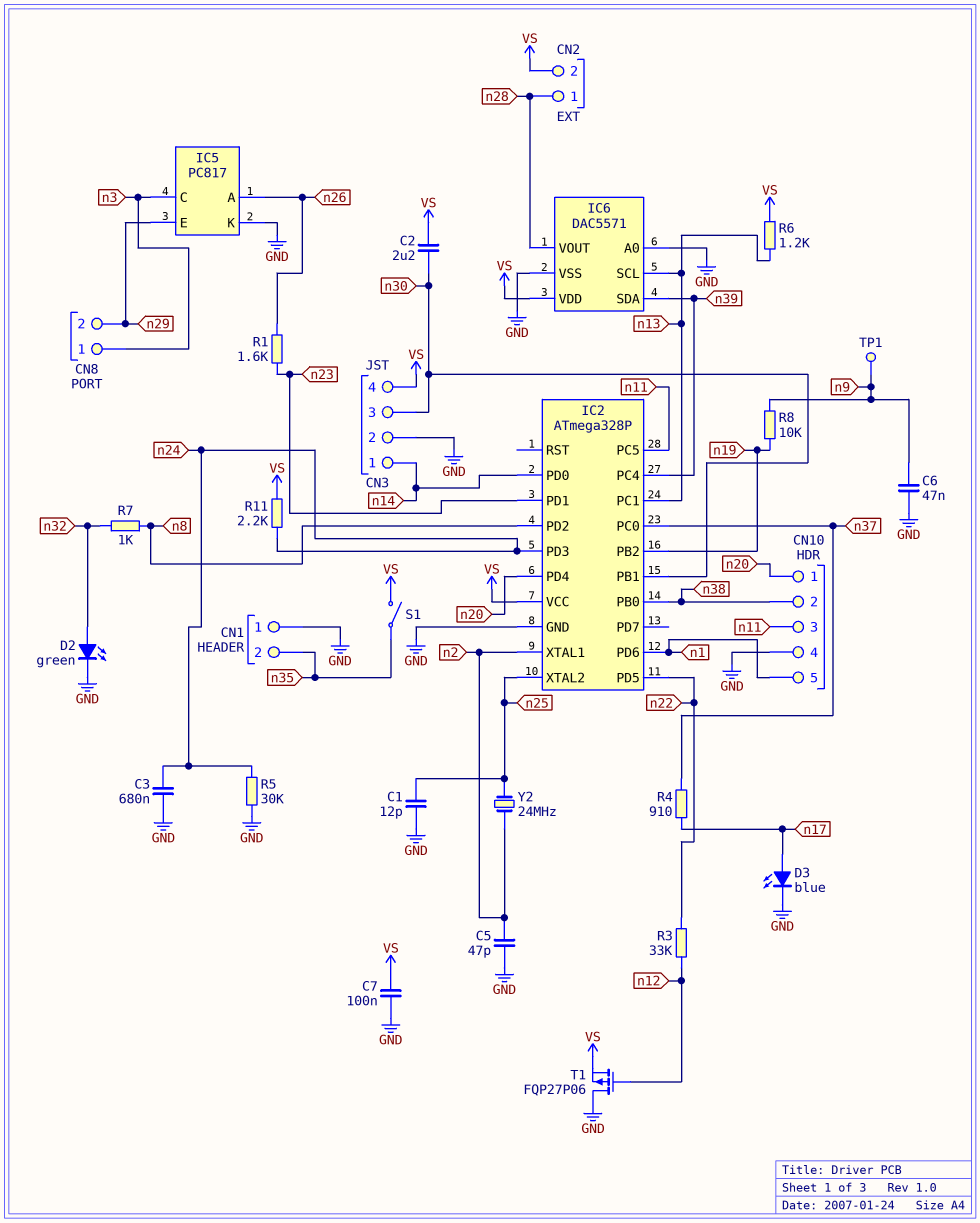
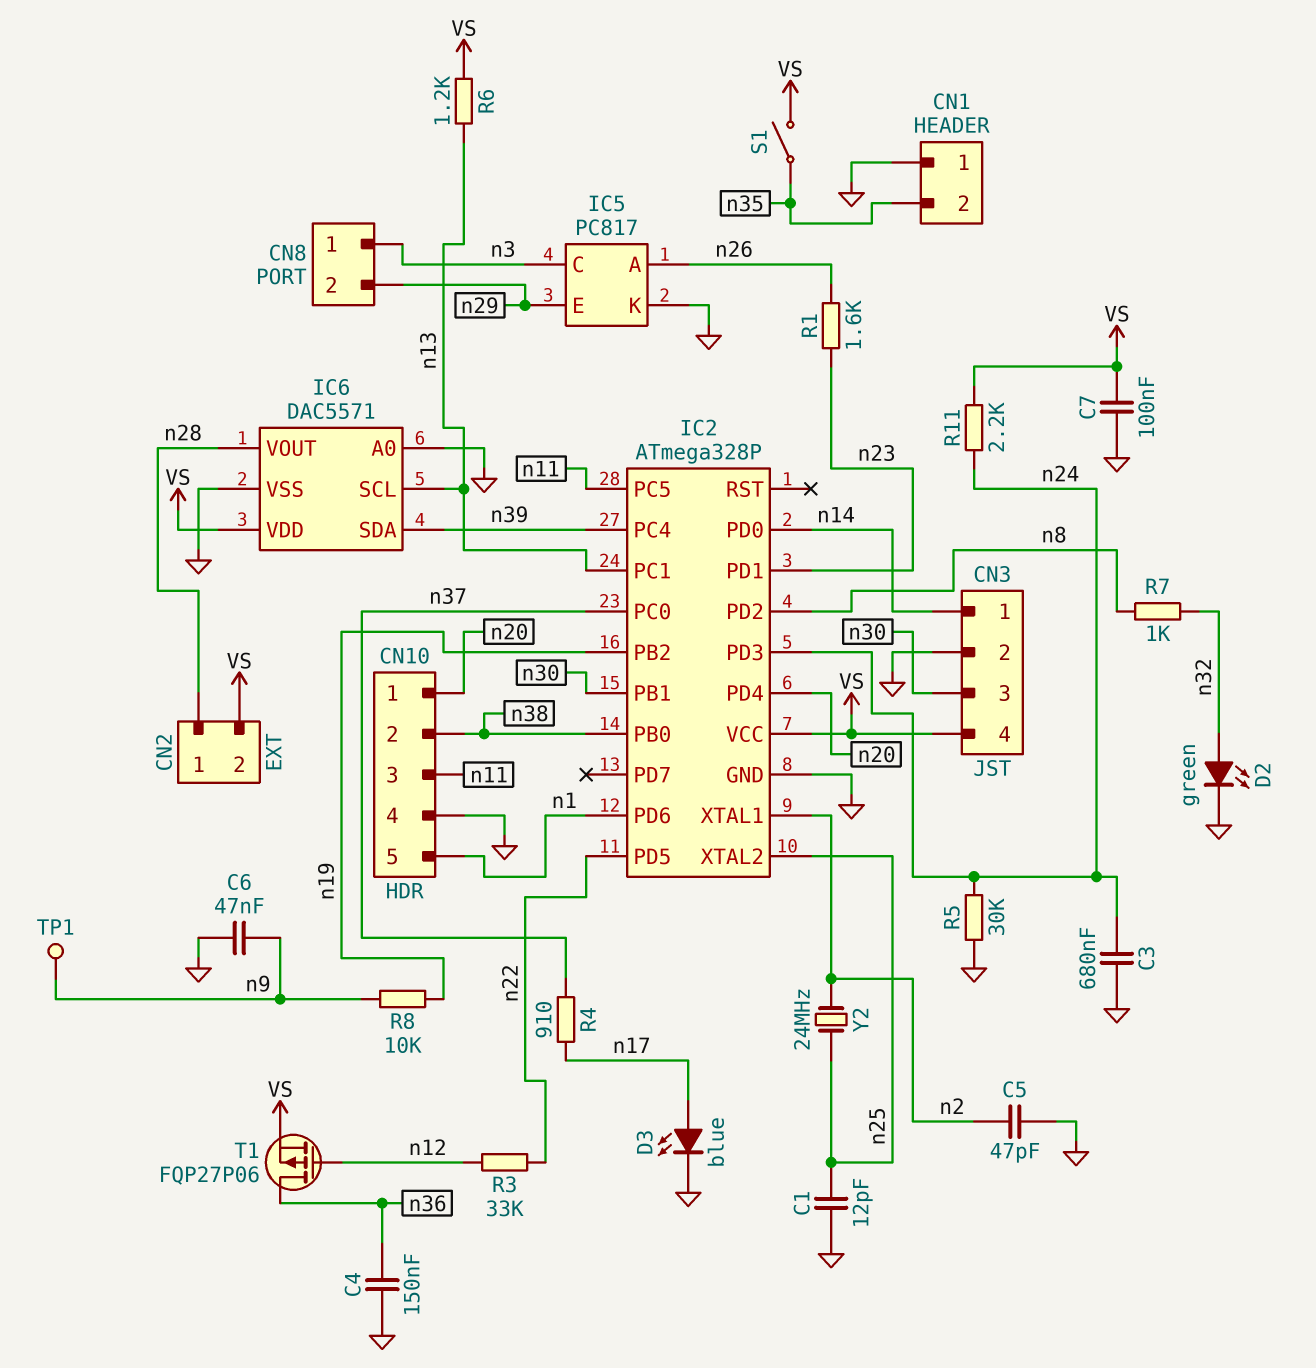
C2: 2.2uF (VS, n30) -> none
C4: none -> 150nF (GND, n36)
T1: PMOS FQP27P06 (G n12, D GND, S VS) -> PMOS FQP27P06 (G n12, D n36, S VS)

